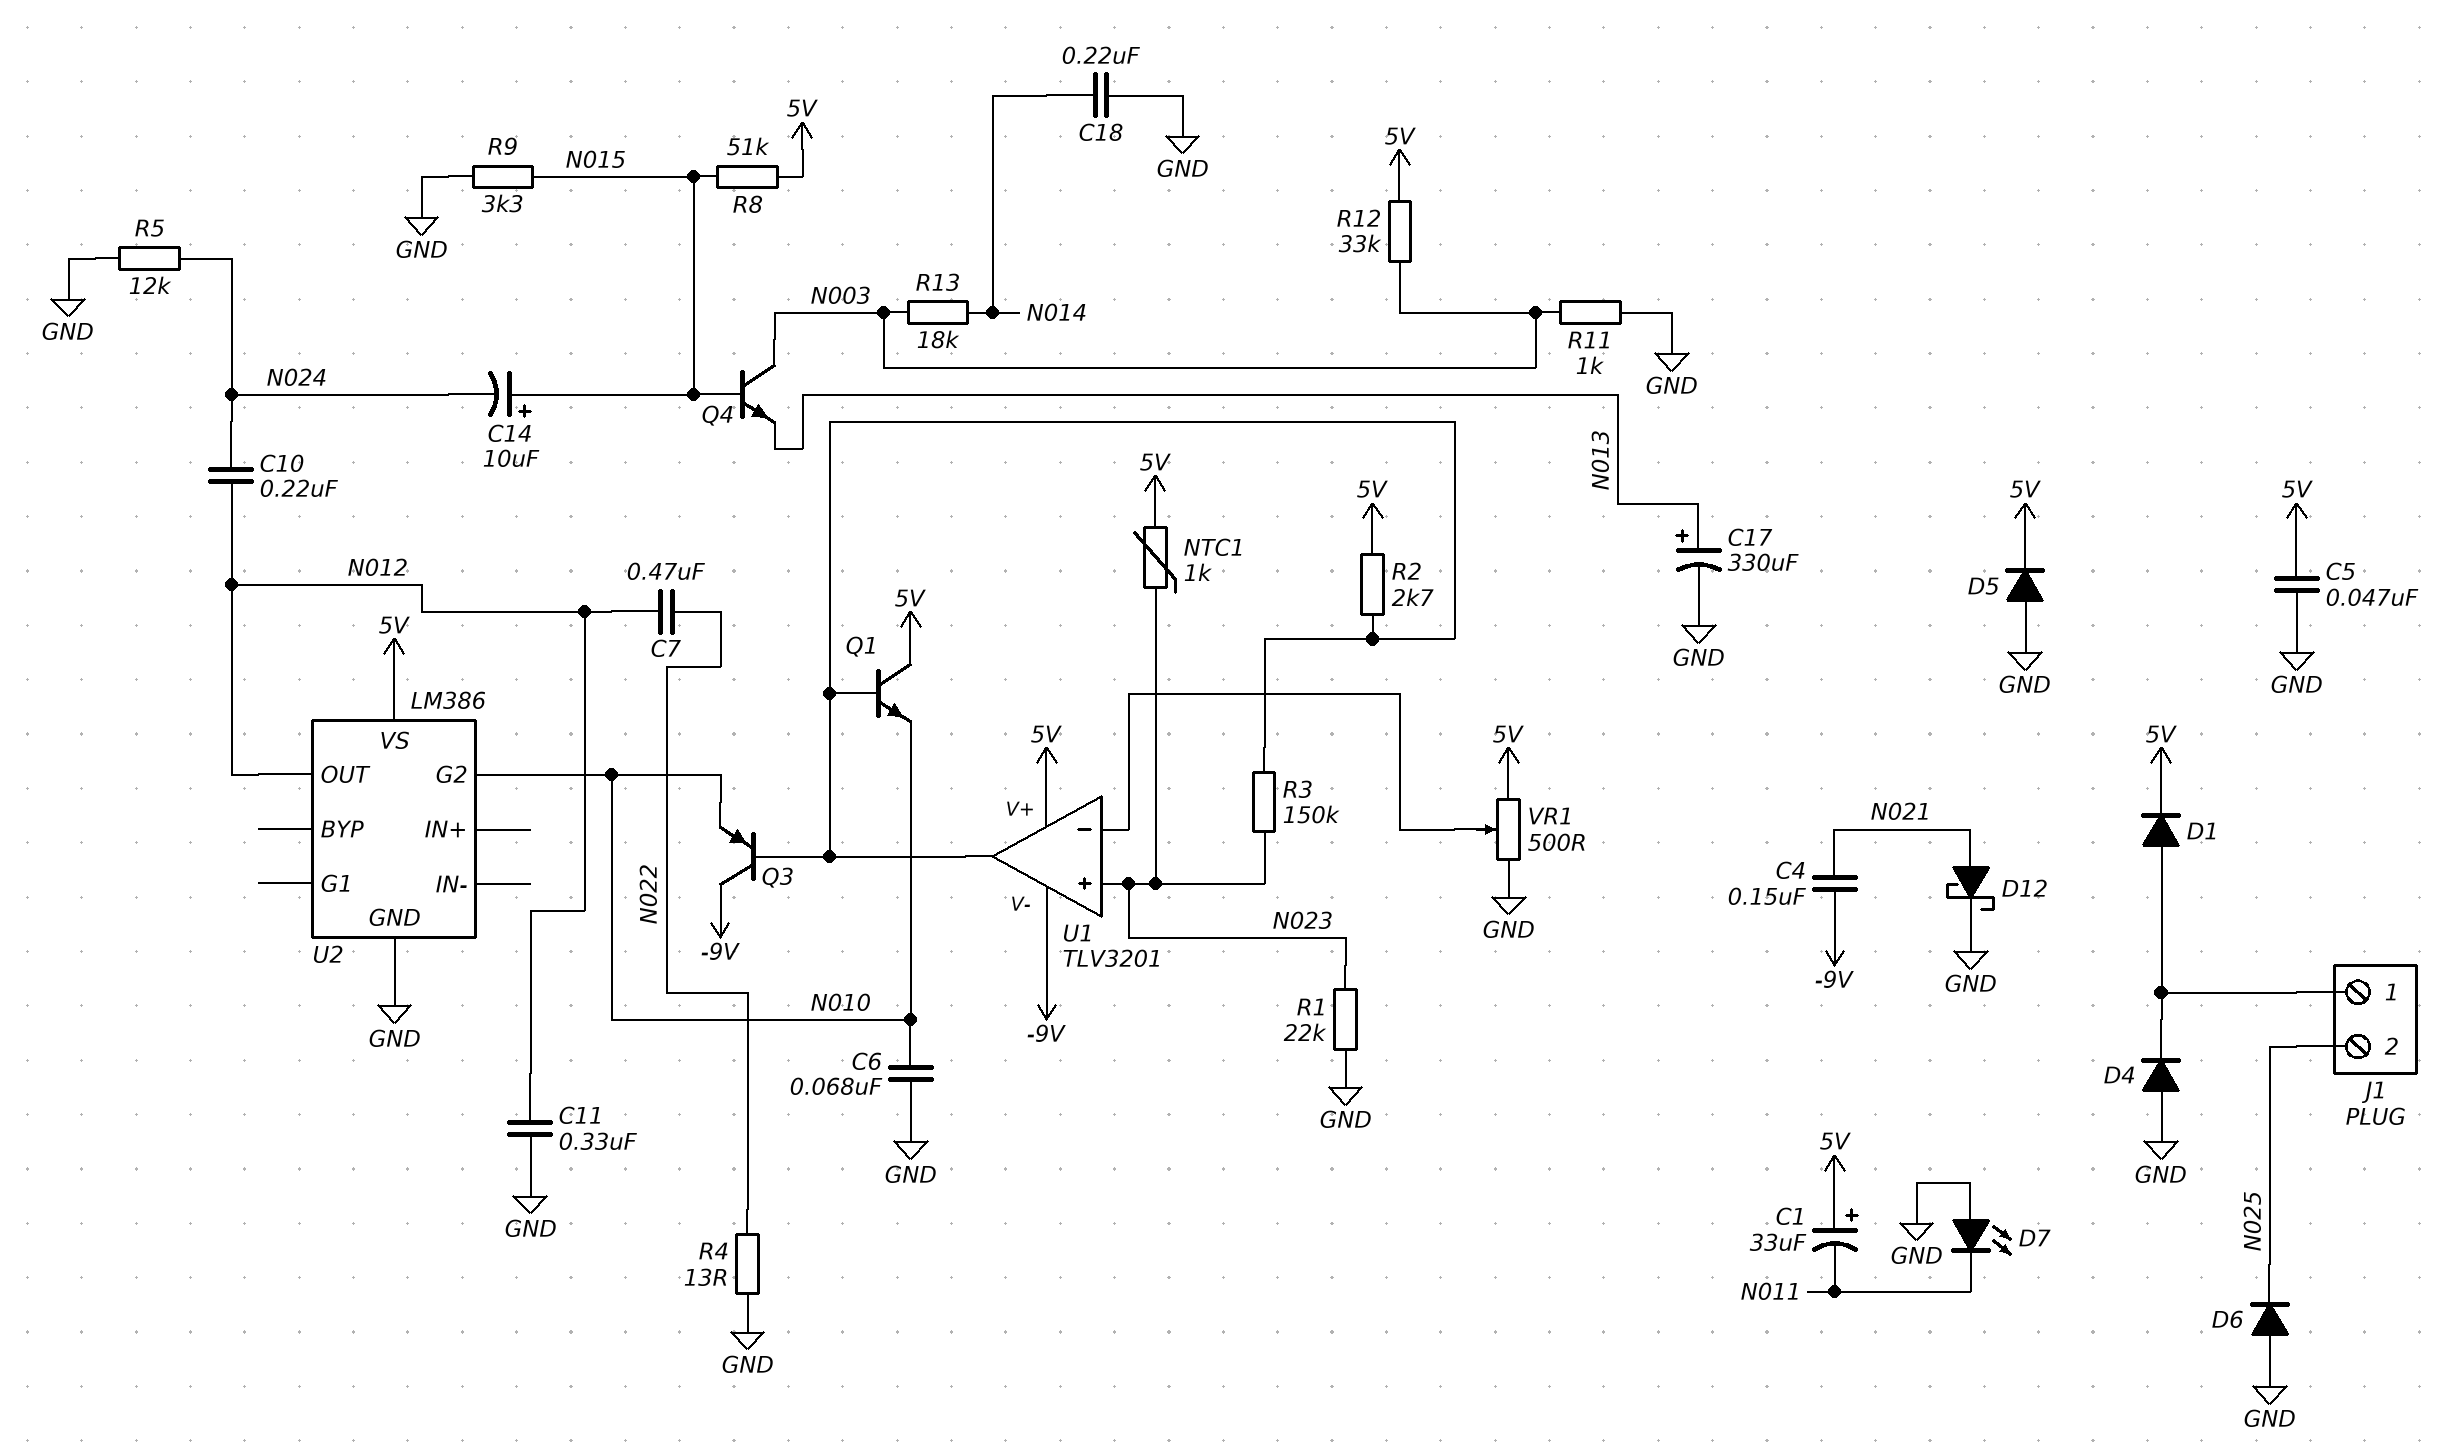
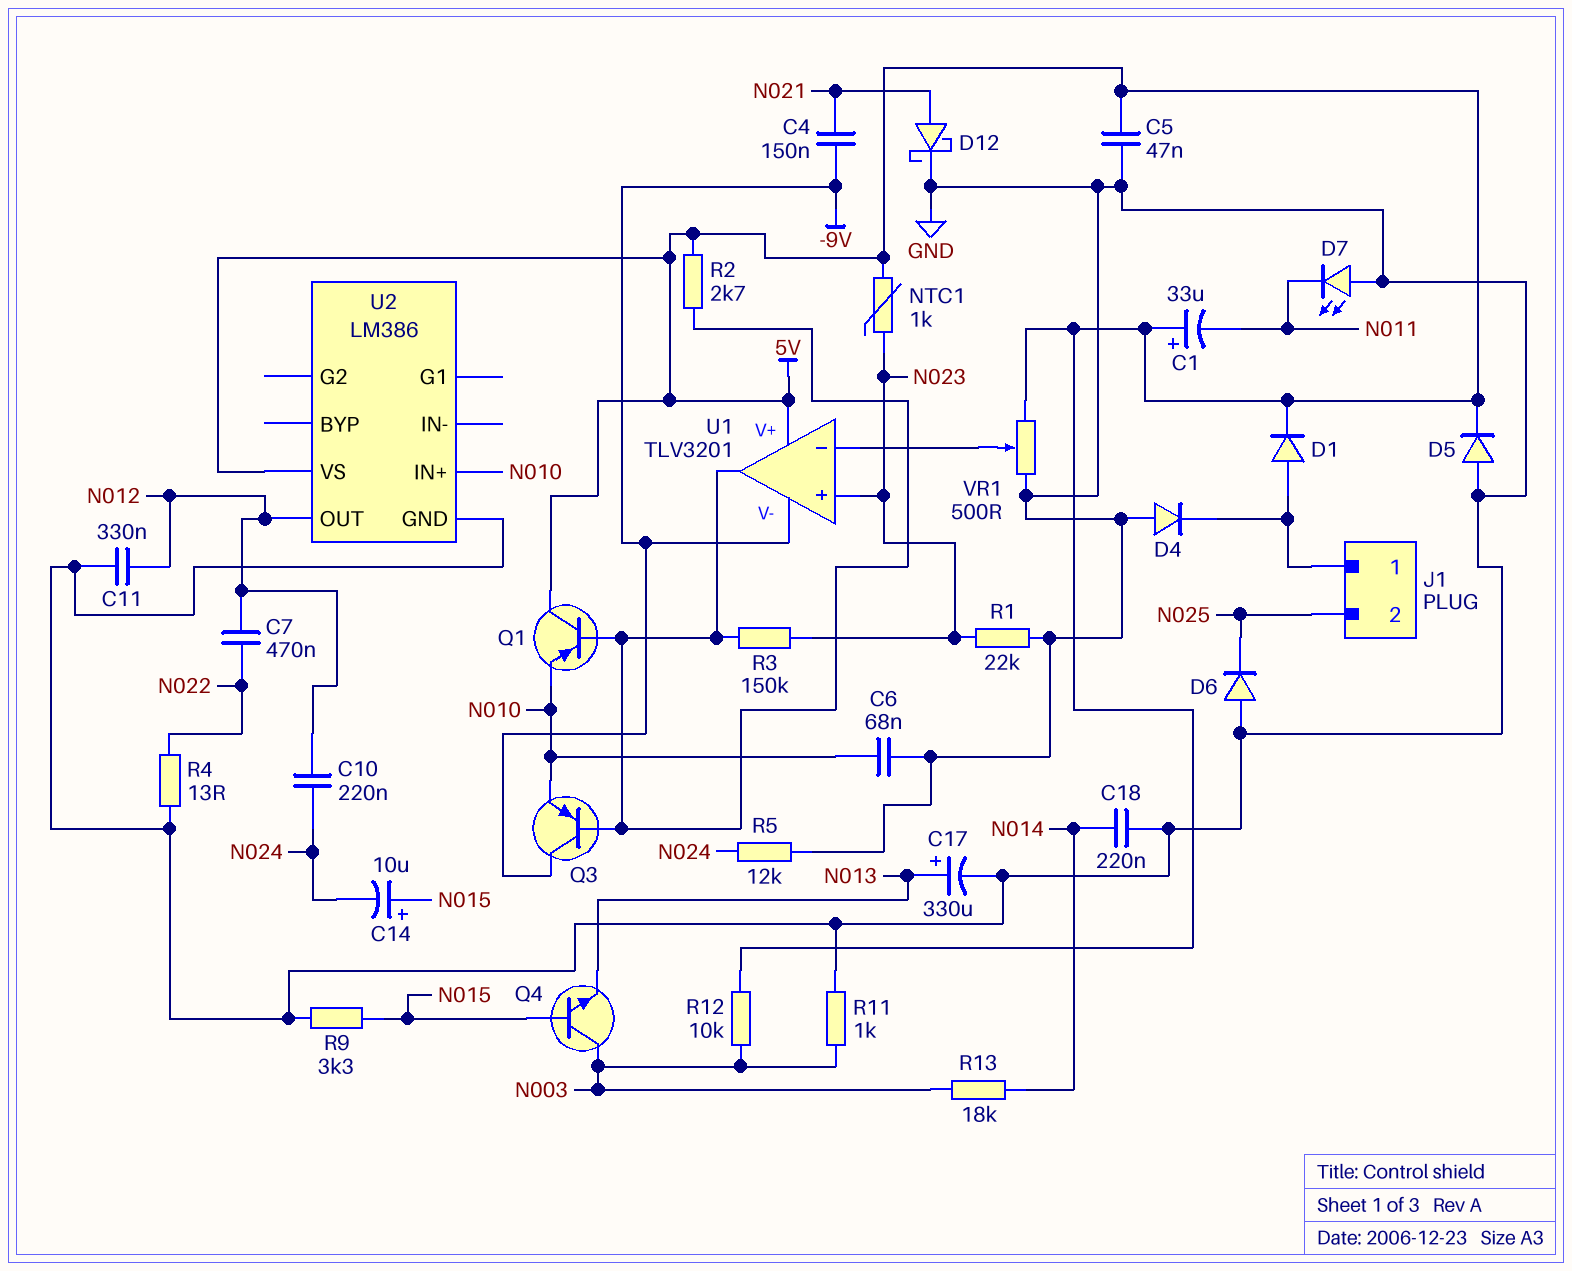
Q1: NPN (B U1/out, C 5V, E N010) -> PNP (B U1/out, C 5V, E N010)
R8: 51k (5V, N015) -> none
R12: 33k (5V, N003) -> 10k (5V, N003)
U2 pin G2: N010 -> none
U2 pin IN+: none -> N010

